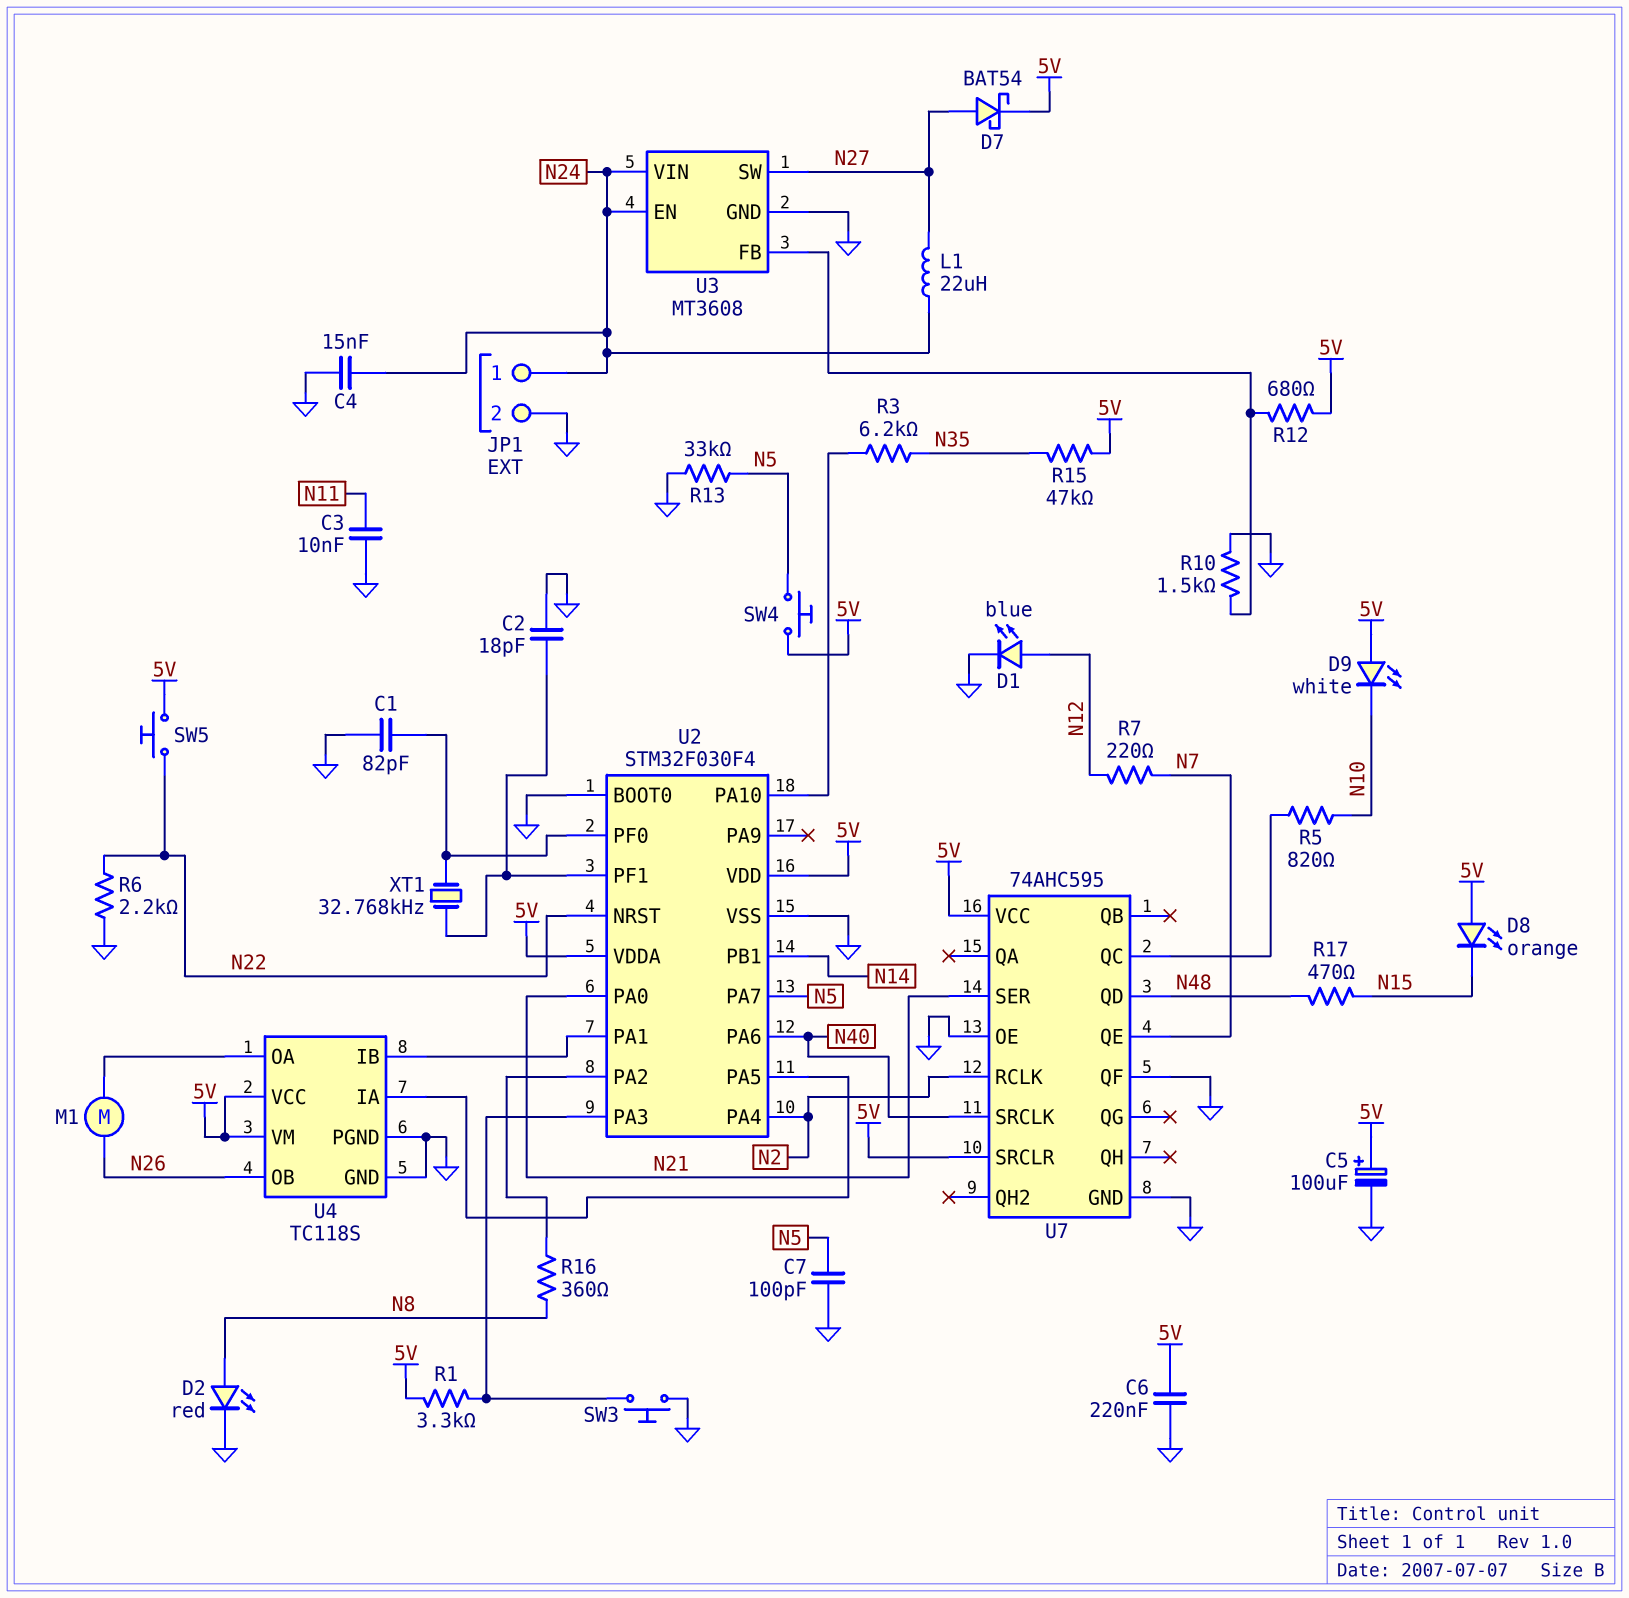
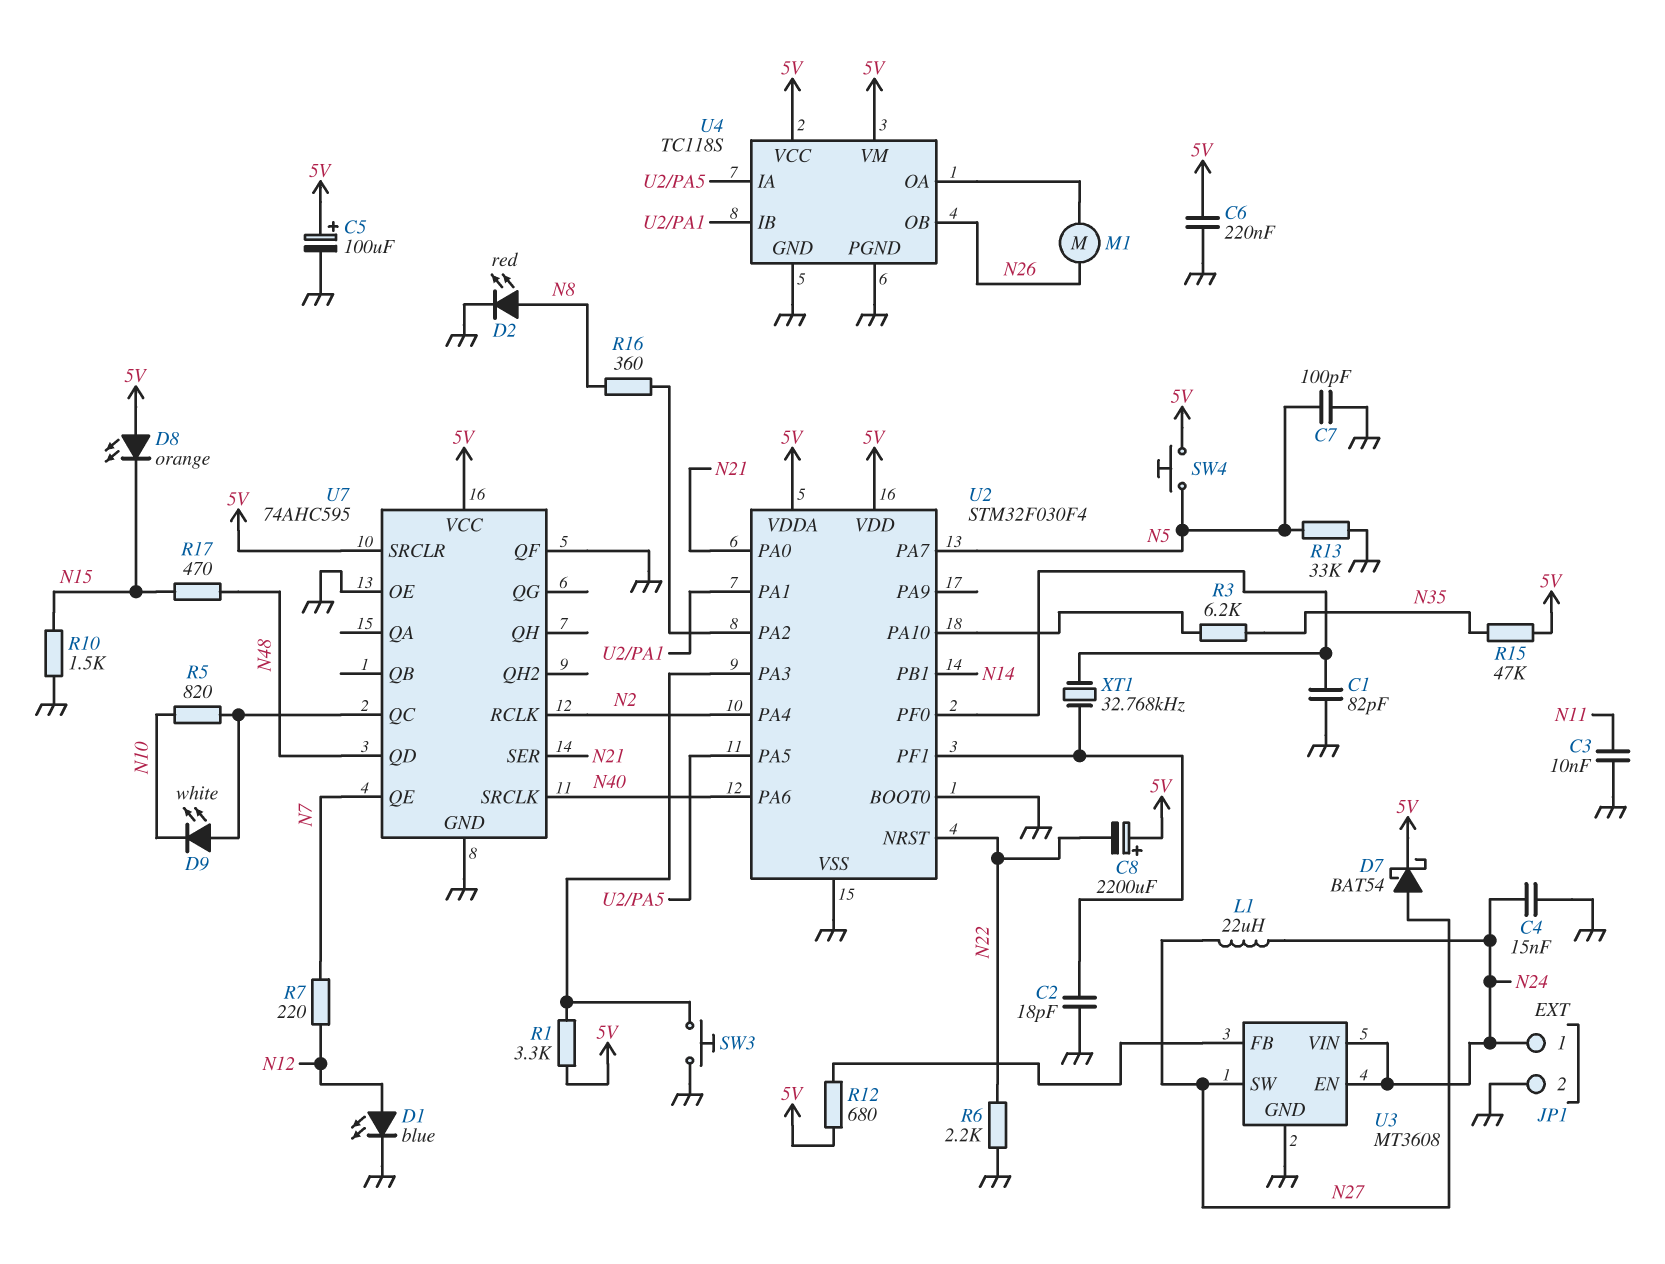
C8: none -> 2200uF (plus 5V, minus N22)
D9: LED white (A 5V, K N10) -> LED white (A U7/QC, K N10)
R10: 1.5k (GND, U3/FB) -> 1.5k (GND, N15)
SW5: button (5V, N22) -> none

